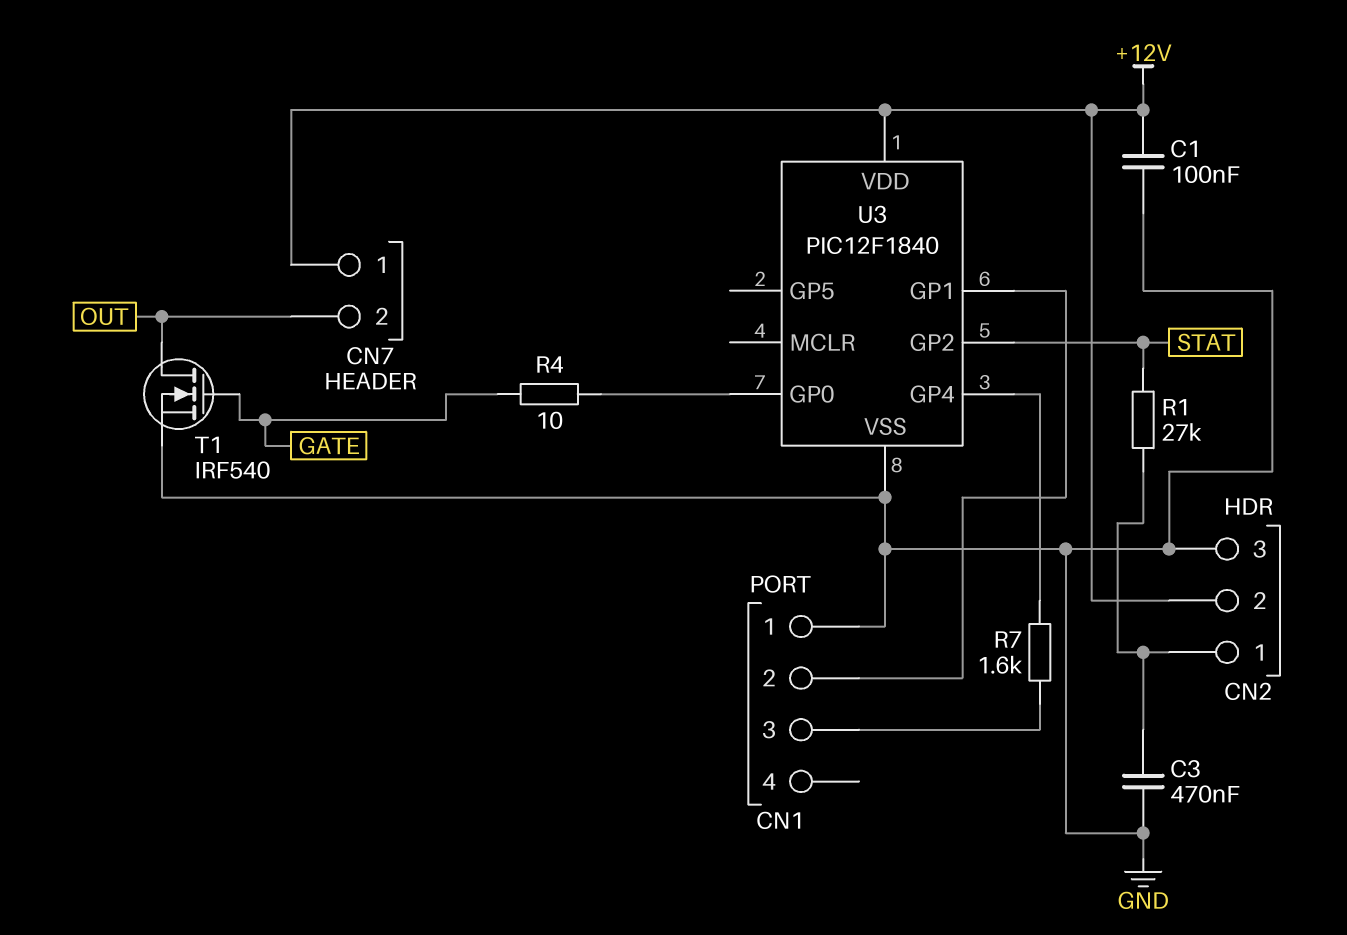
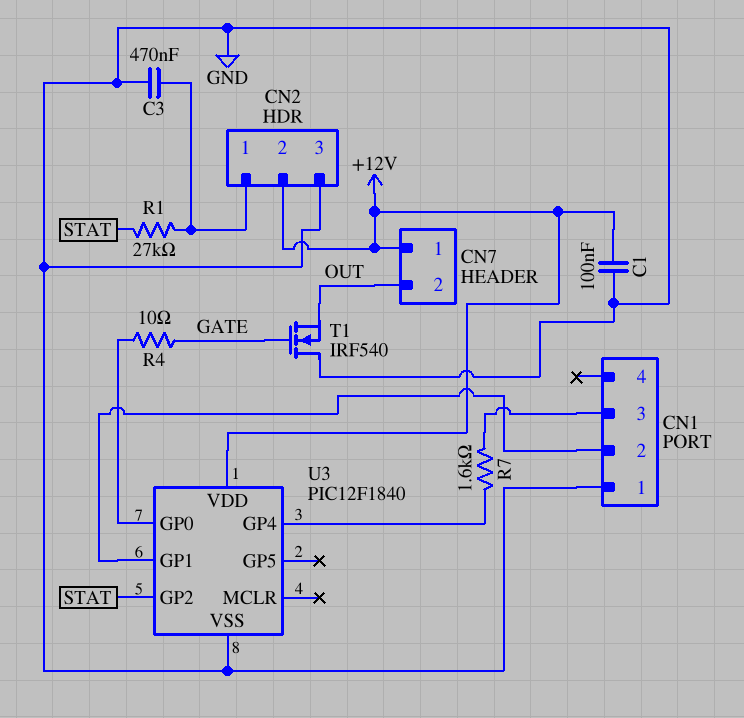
T1: NMOS IRF540 (G GATE, D OUT, S GND) -> NMOS IRF540 (G GATE, D GND, S OUT)

